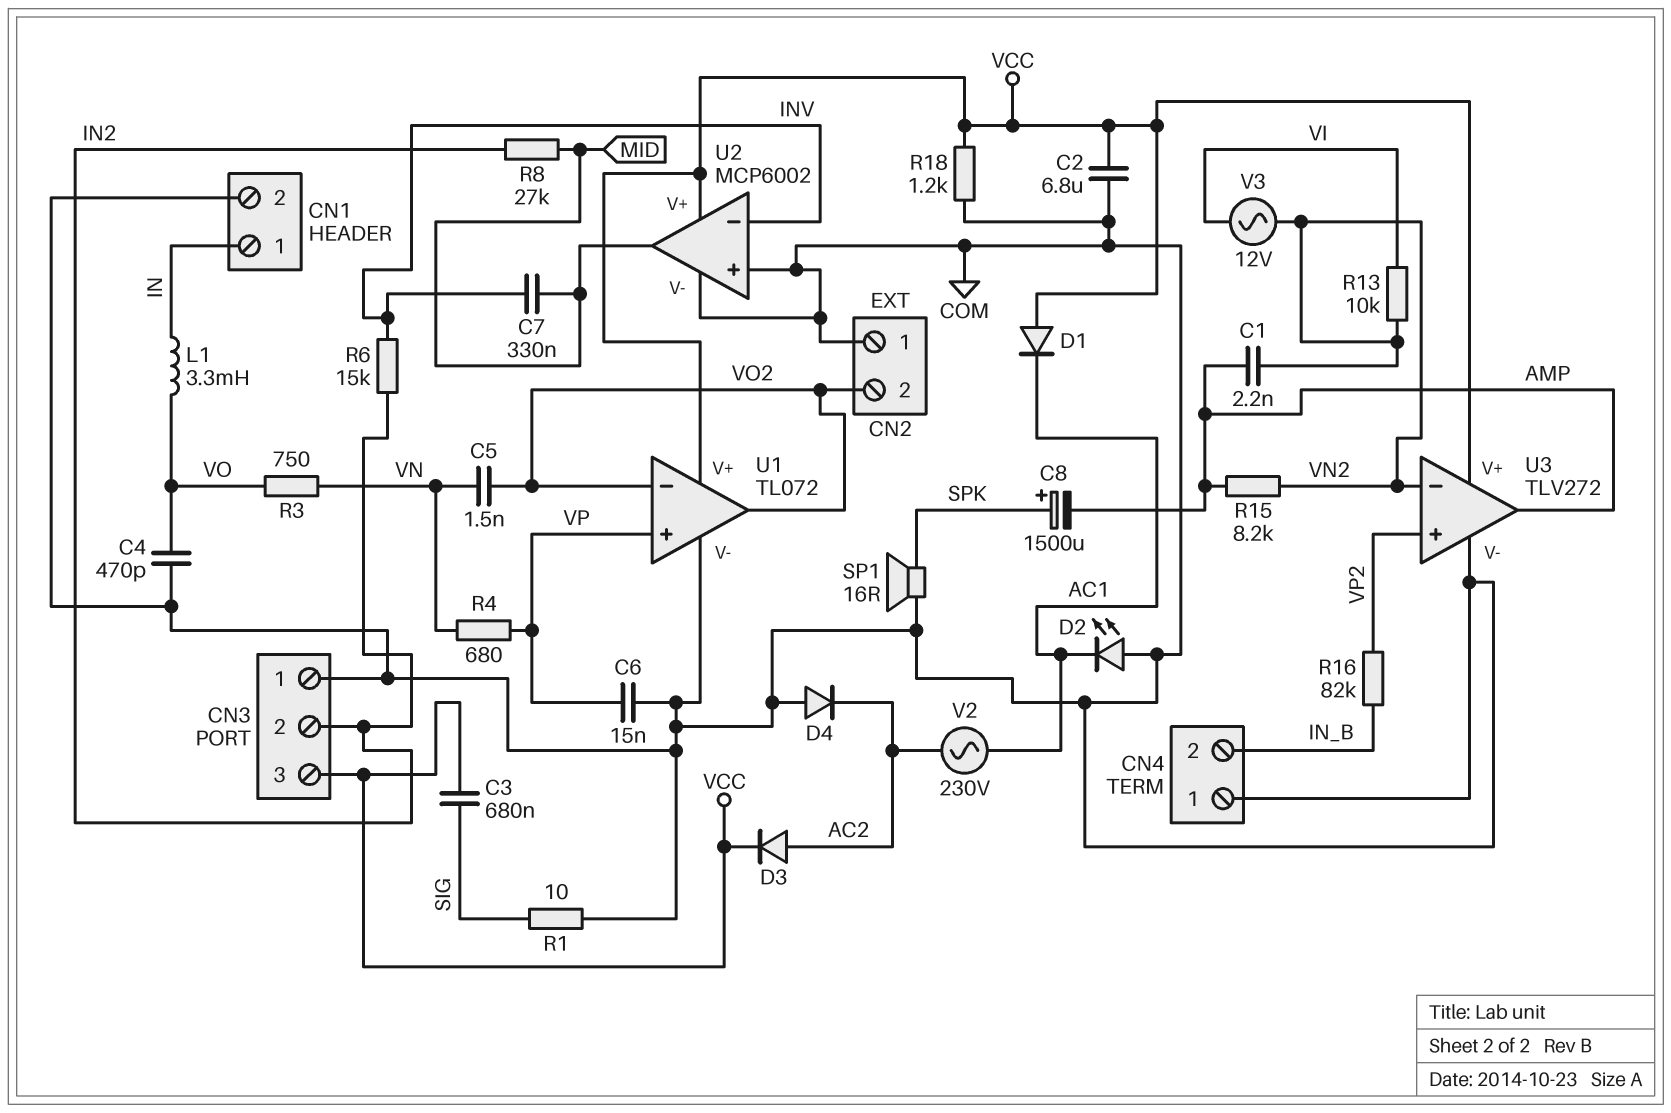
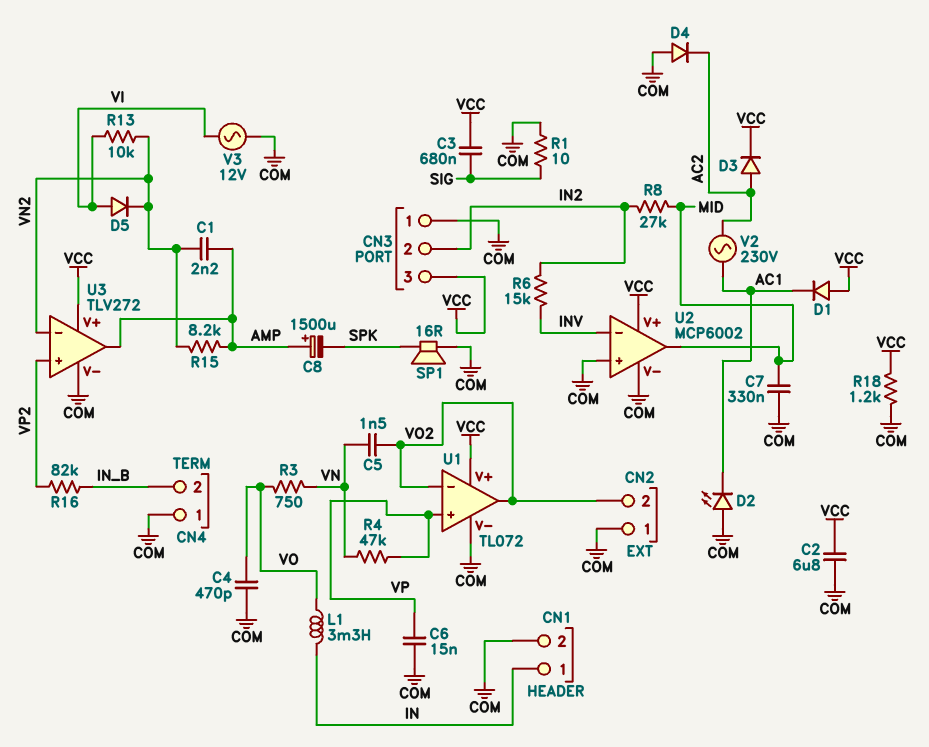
C7: 330nF (INV, MID) -> 330nF (COM, MID)
C8: 1500uF (plus SPK, minus AMP) -> 1500uF (plus AMP, minus SPK)
D5: none -> diode (A VI, K VN2)
R4: 680 (VN, VP) -> 47k (VN, VP)
V3: AC 12V (VI, VN2) -> AC 12V (COM, VI)

